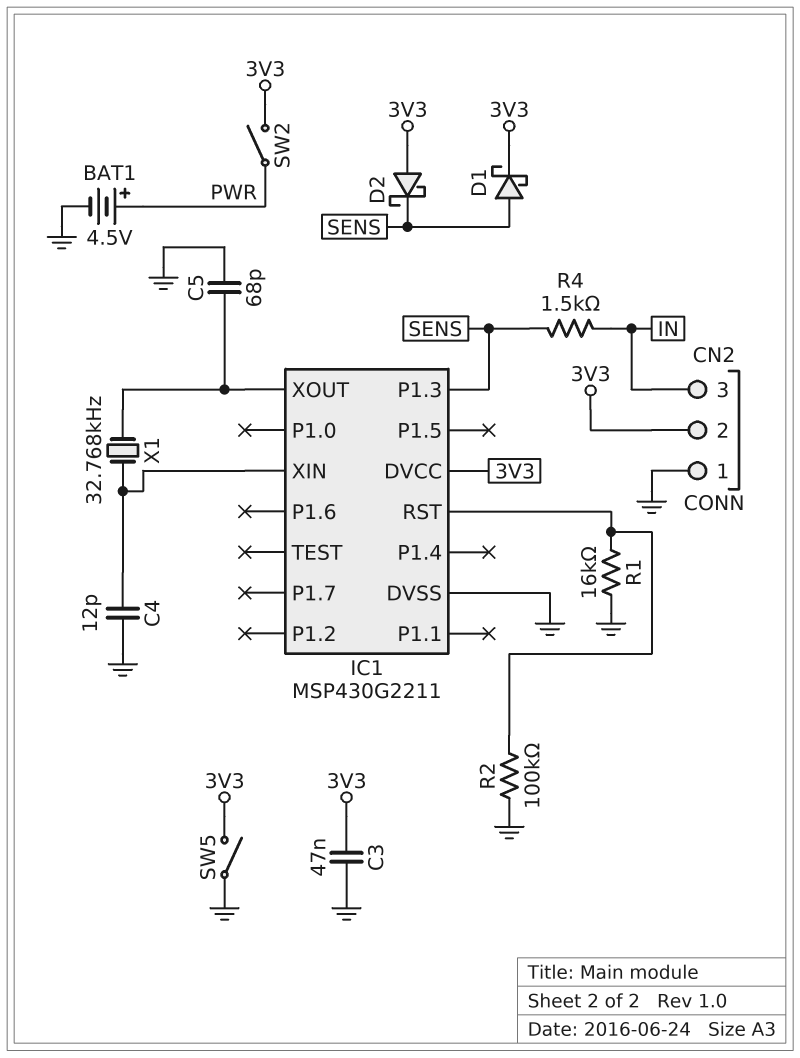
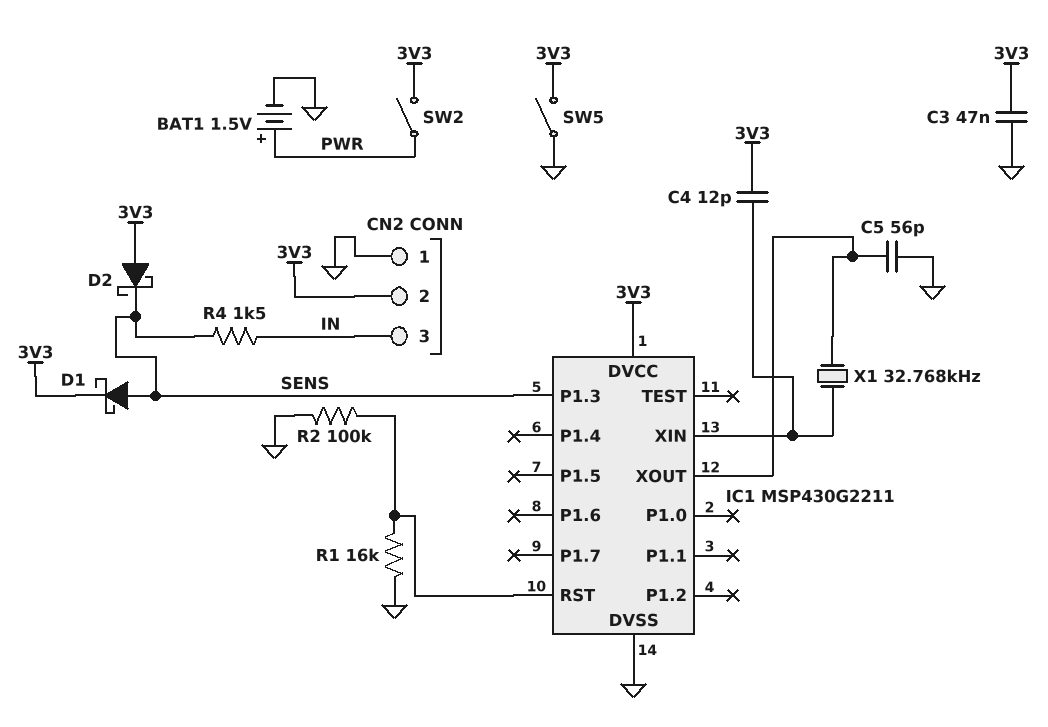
BAT1: 4.5V (plus PWR, minus GND) -> 1.5V (plus PWR, minus GND)
C4: 12pF (GND, IC1/XIN) -> 12pF (3V3, IC1/XIN)
C5: 68pF (GND, IC1/XOUT) -> 56pF (GND, IC1/XOUT)

